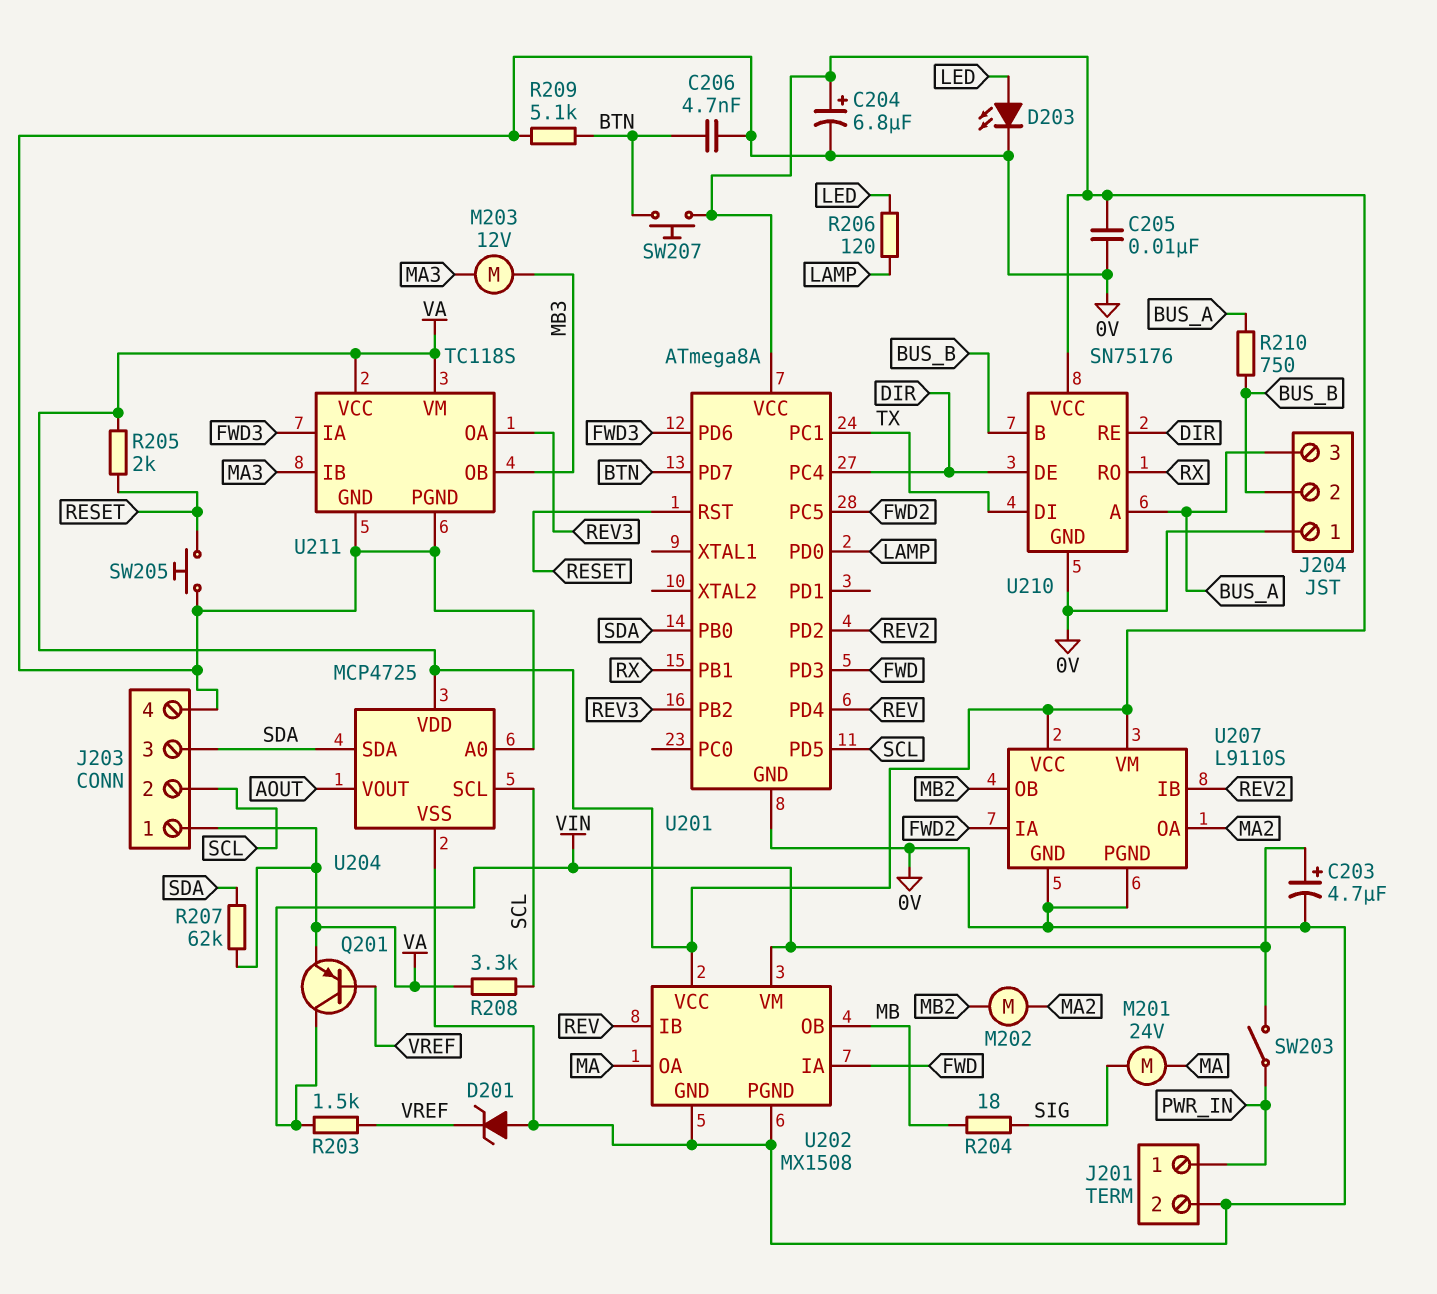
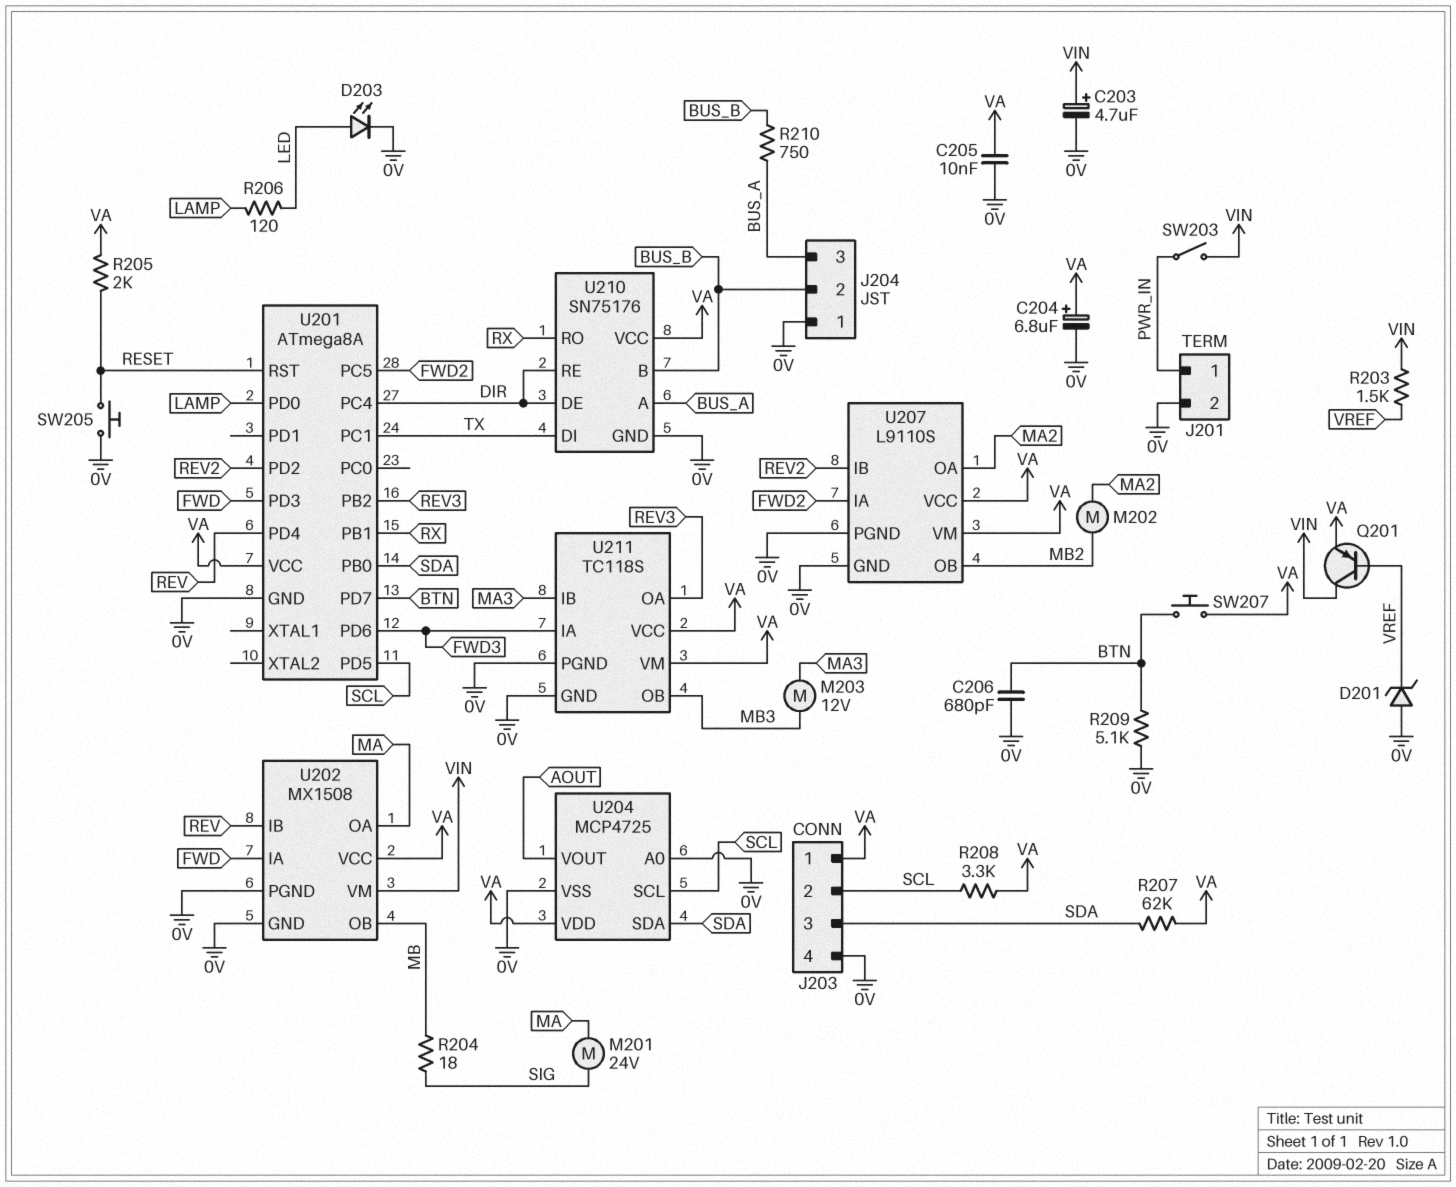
C206: 4.7nF (0V, BTN) -> 680pF (0V, BTN)

